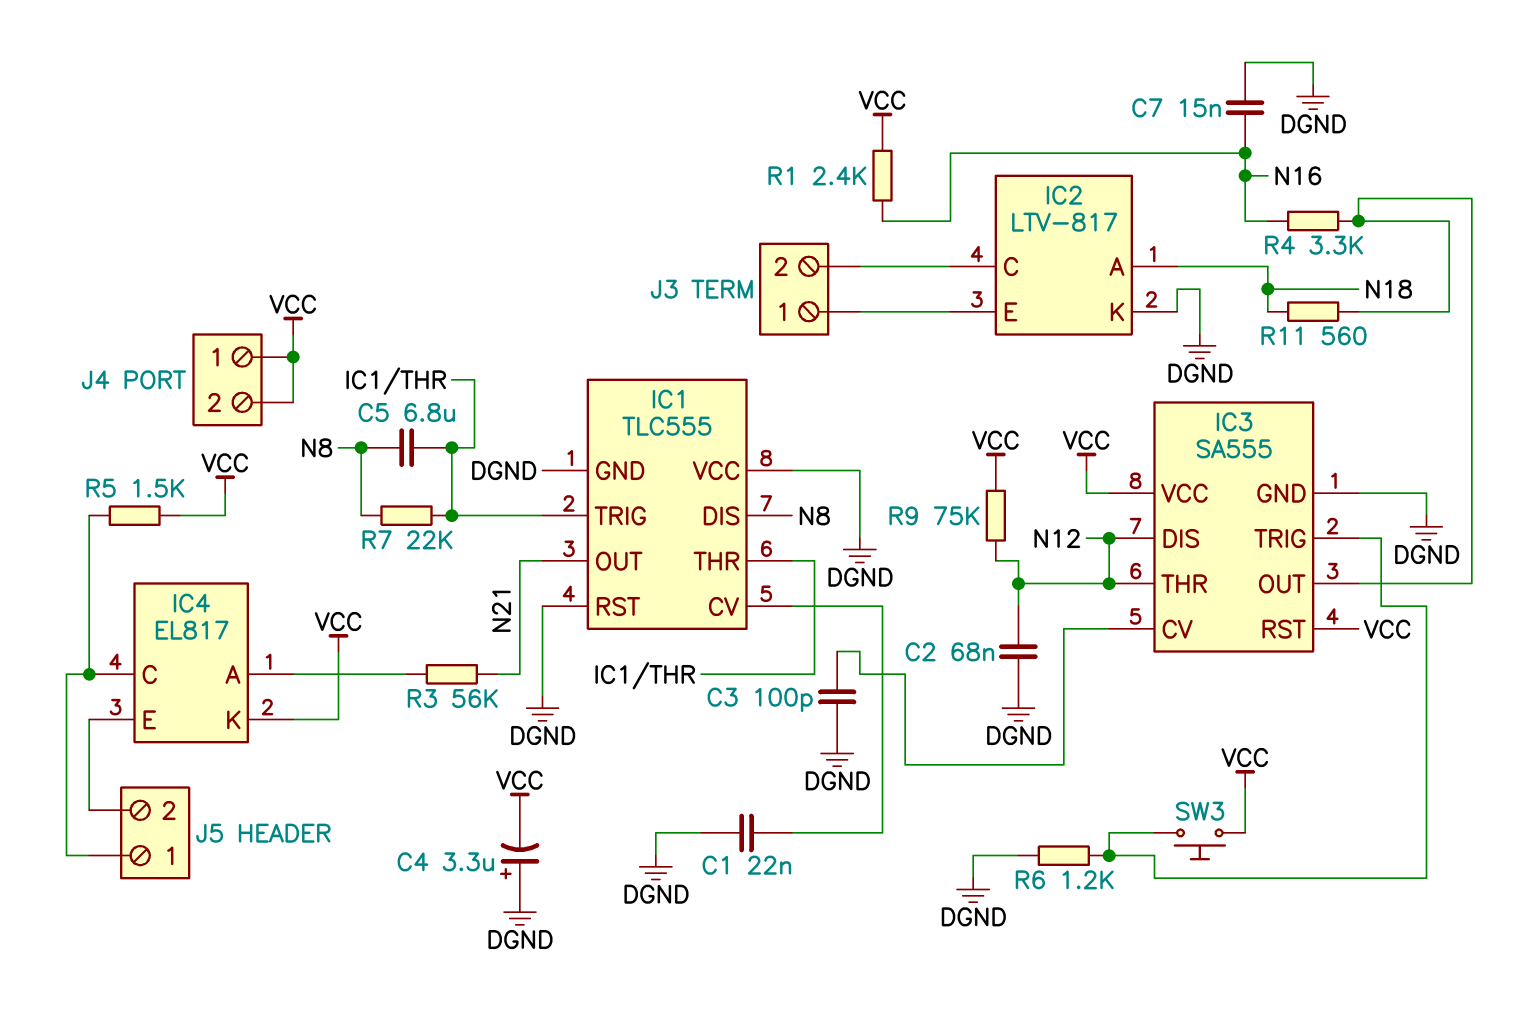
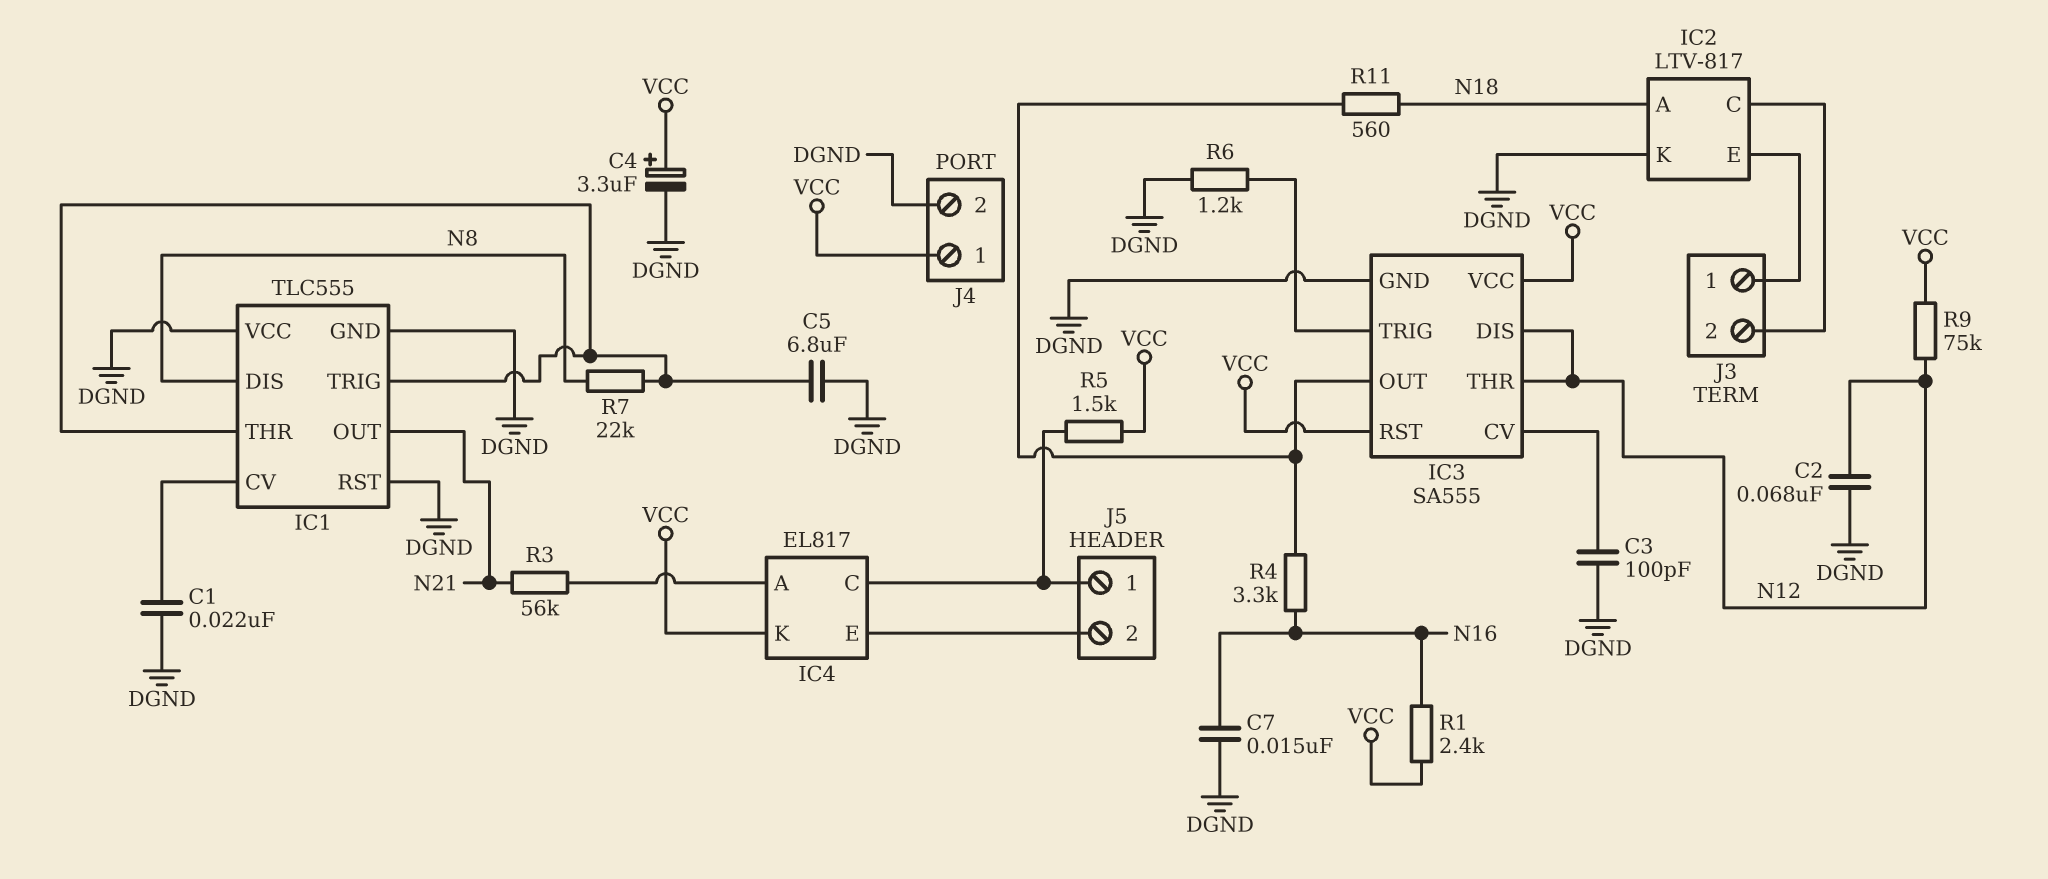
C4: 3.3uF (plus DGND, minus VCC) -> 3.3uF (plus VCC, minus DGND)
C5: 6.8uF (IC1/THR, N8) -> 6.8uF (DGND, IC1/THR)
J4 pin 2: VCC -> DGND
SW3: button (IC3/TRIG, VCC) -> none

